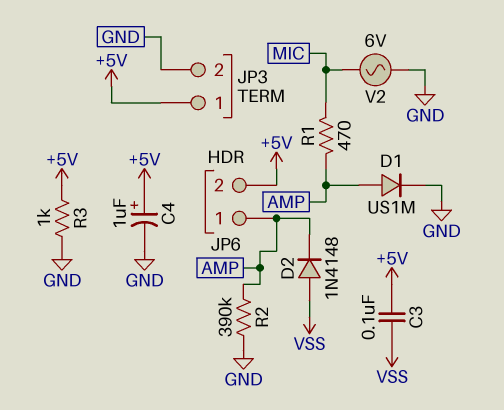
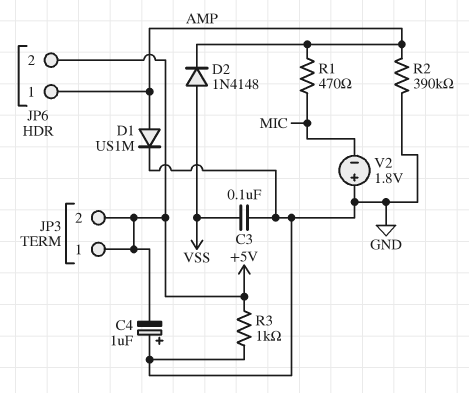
C3: 100nF (+5V, VSS) -> 100nF (GND, VSS)
C4: 1uF (plus +5V, minus GND) -> 1uF (plus GND, minus +5V)
JP3 pin 2: GND -> +5V
V2: AC 6V (GND, MIC) -> 1.8V (plus GND, minus MIC)

